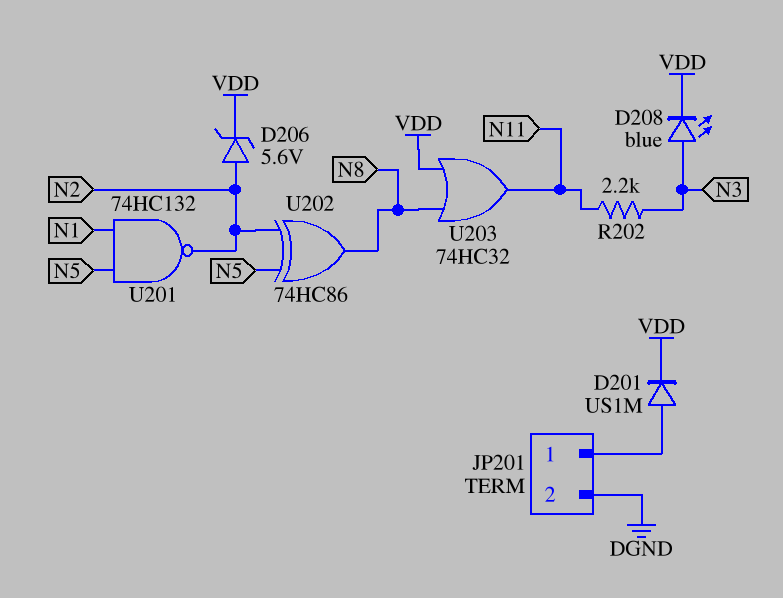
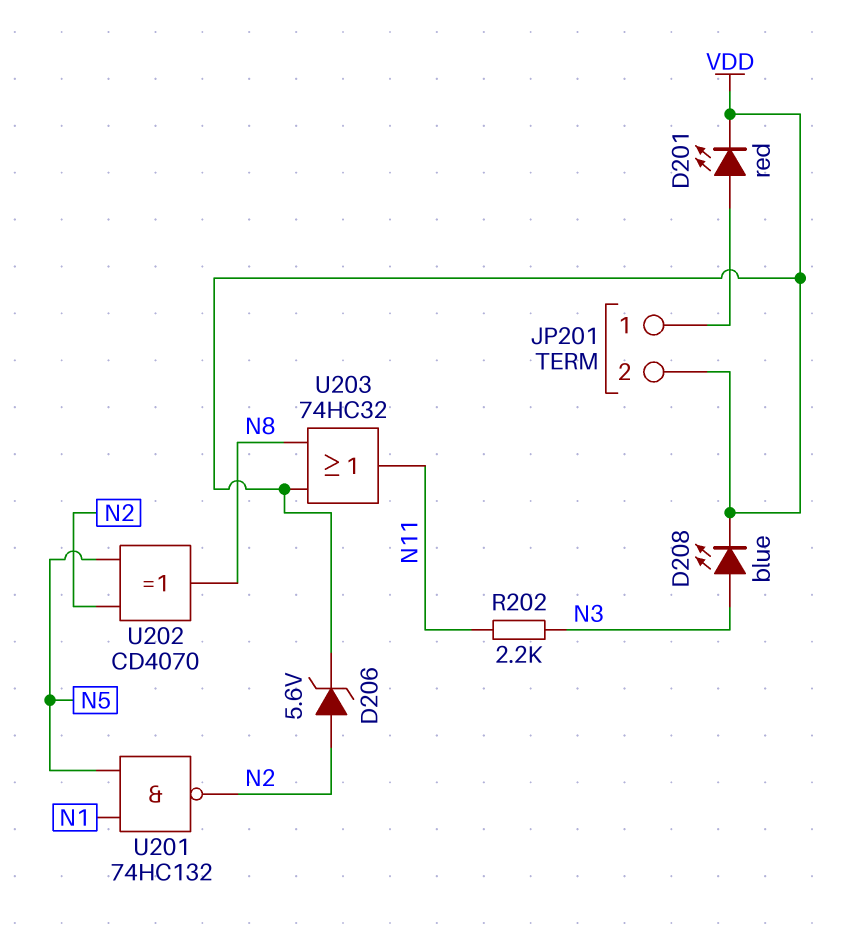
D201: diode US1M (A JP201/1, K VDD) -> LED red (A JP201/1, K VDD)
JP201 pin 2: DGND -> VDD
U202: XOR 74HC86 (in N2, in N5, out N8) -> XOR CD4070 (in N2, in N5, out N8)

